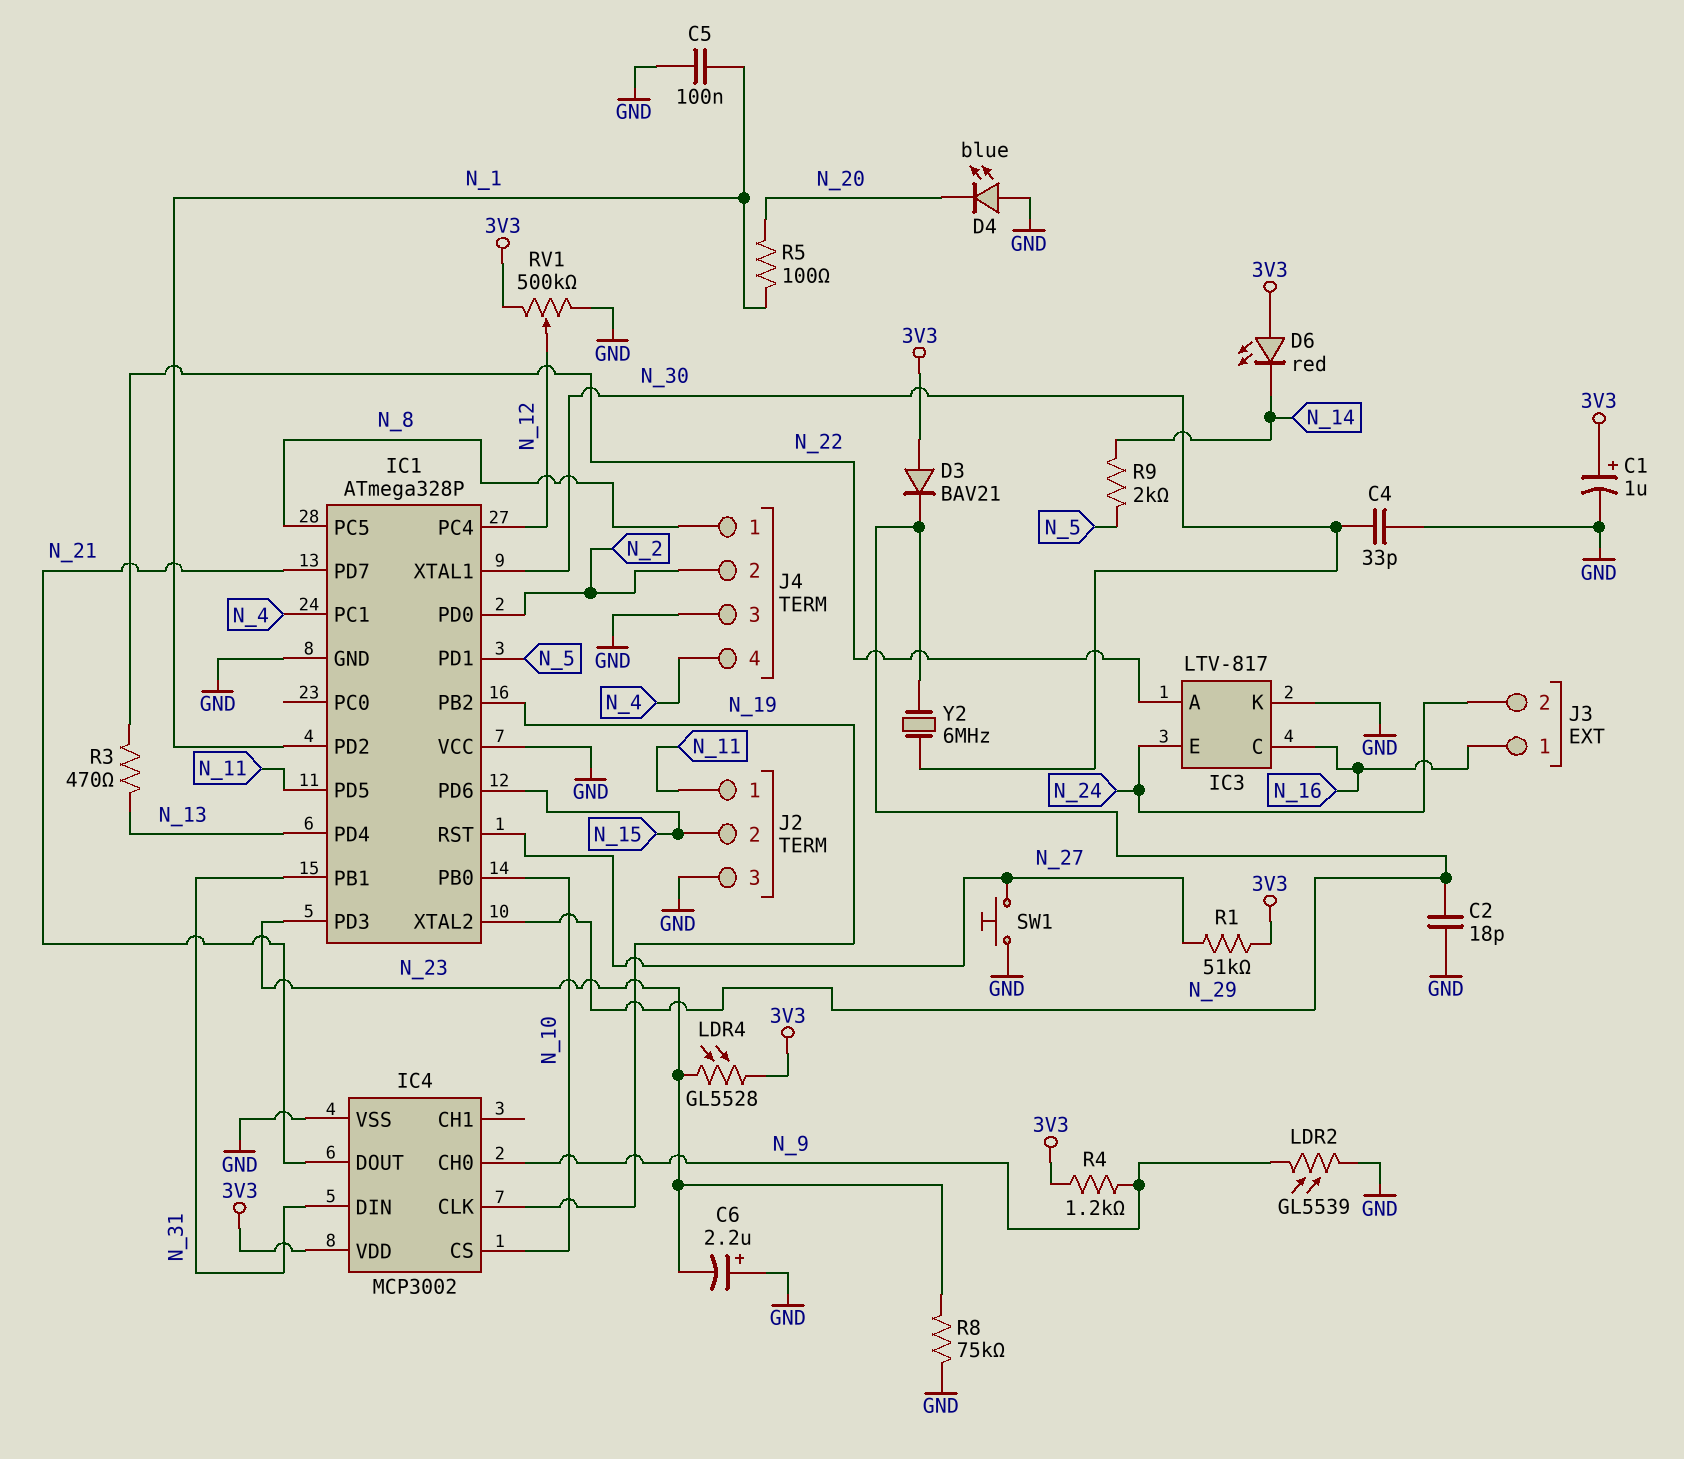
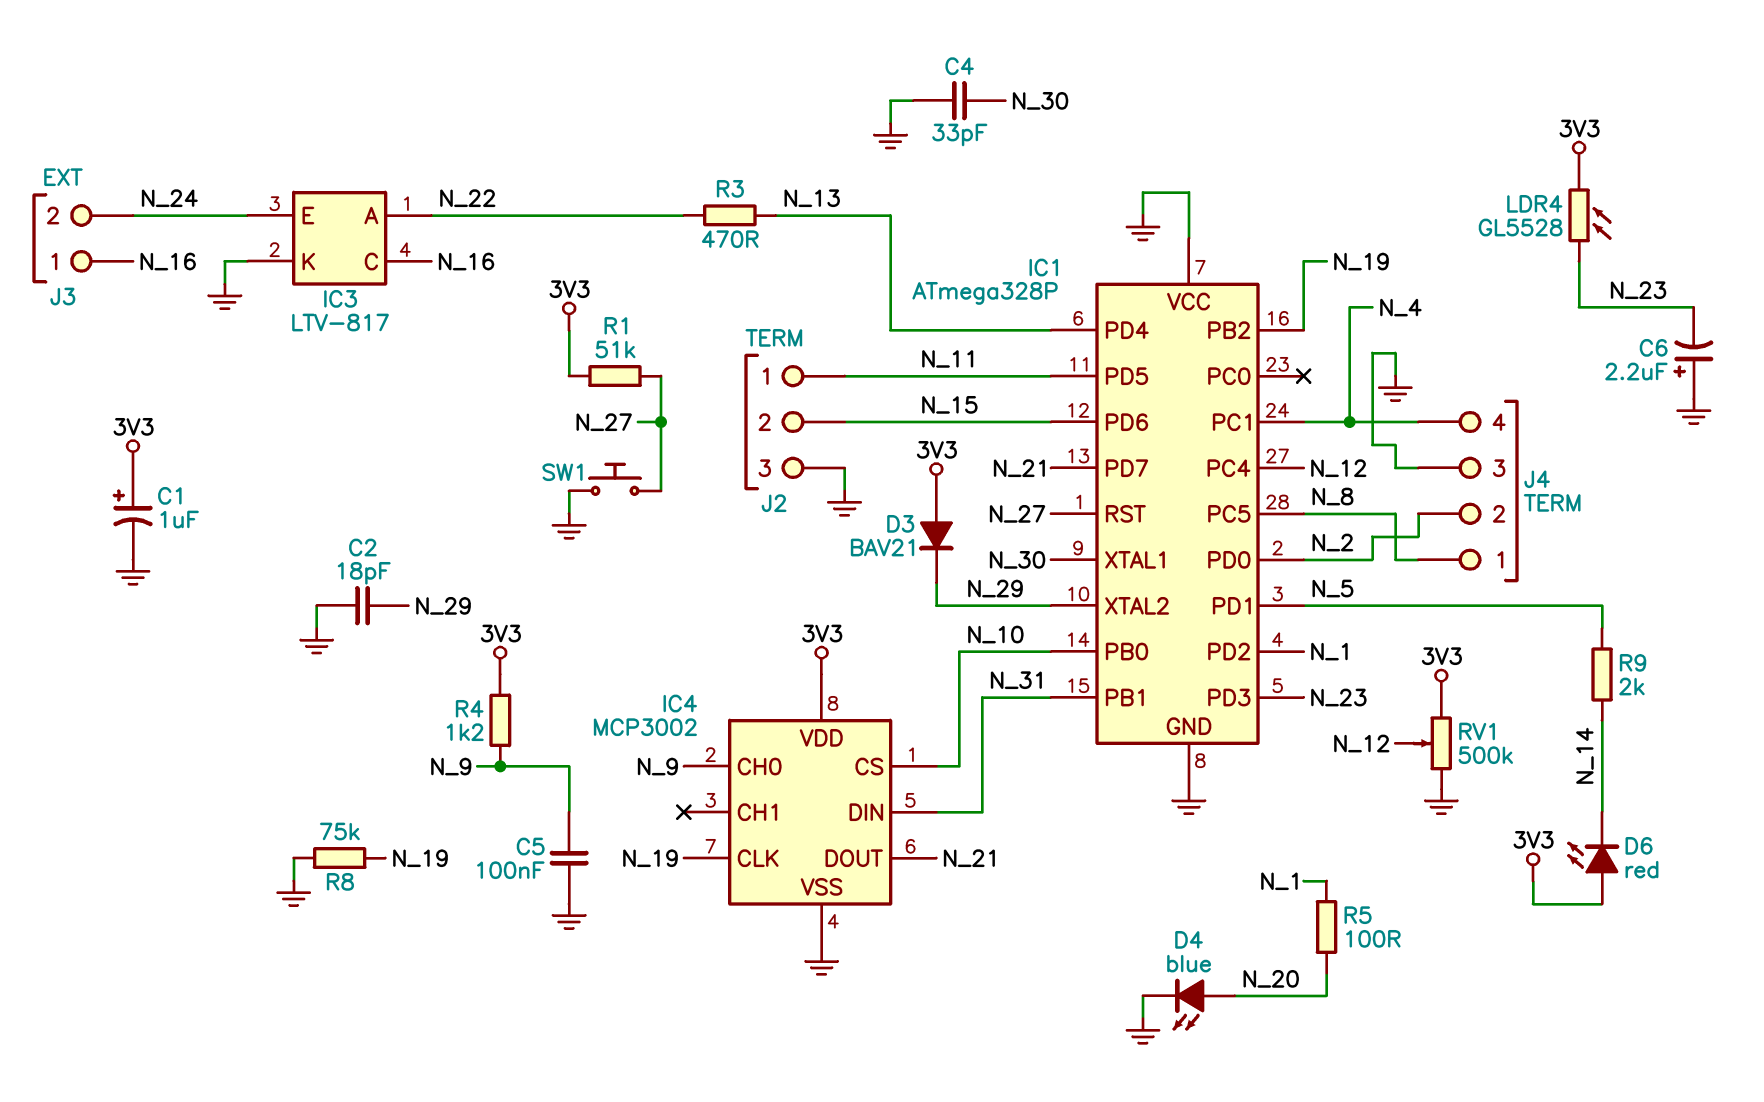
C5: 100nF (GND, N_1) -> 100nF (GND, N_9)
D4: LED blue (A GND, K N_20) -> LED blue (A N_20, K GND)
LDR2: GL5539 (GND, N_9) -> none
R8: 75k (GND, N_23) -> 75k (GND, N_19)
Y2: 6MHz (N_29, N_30) -> none

